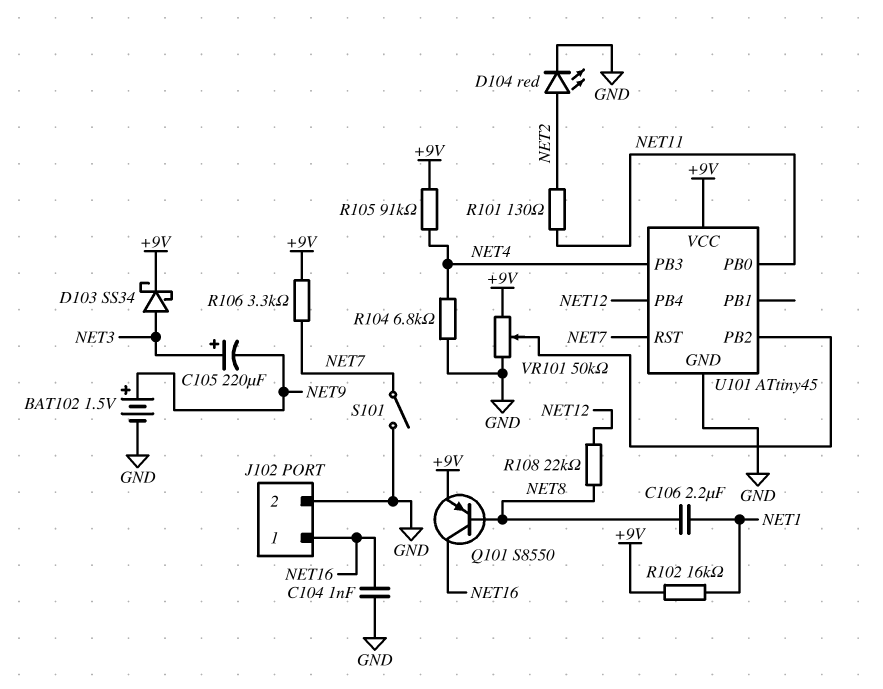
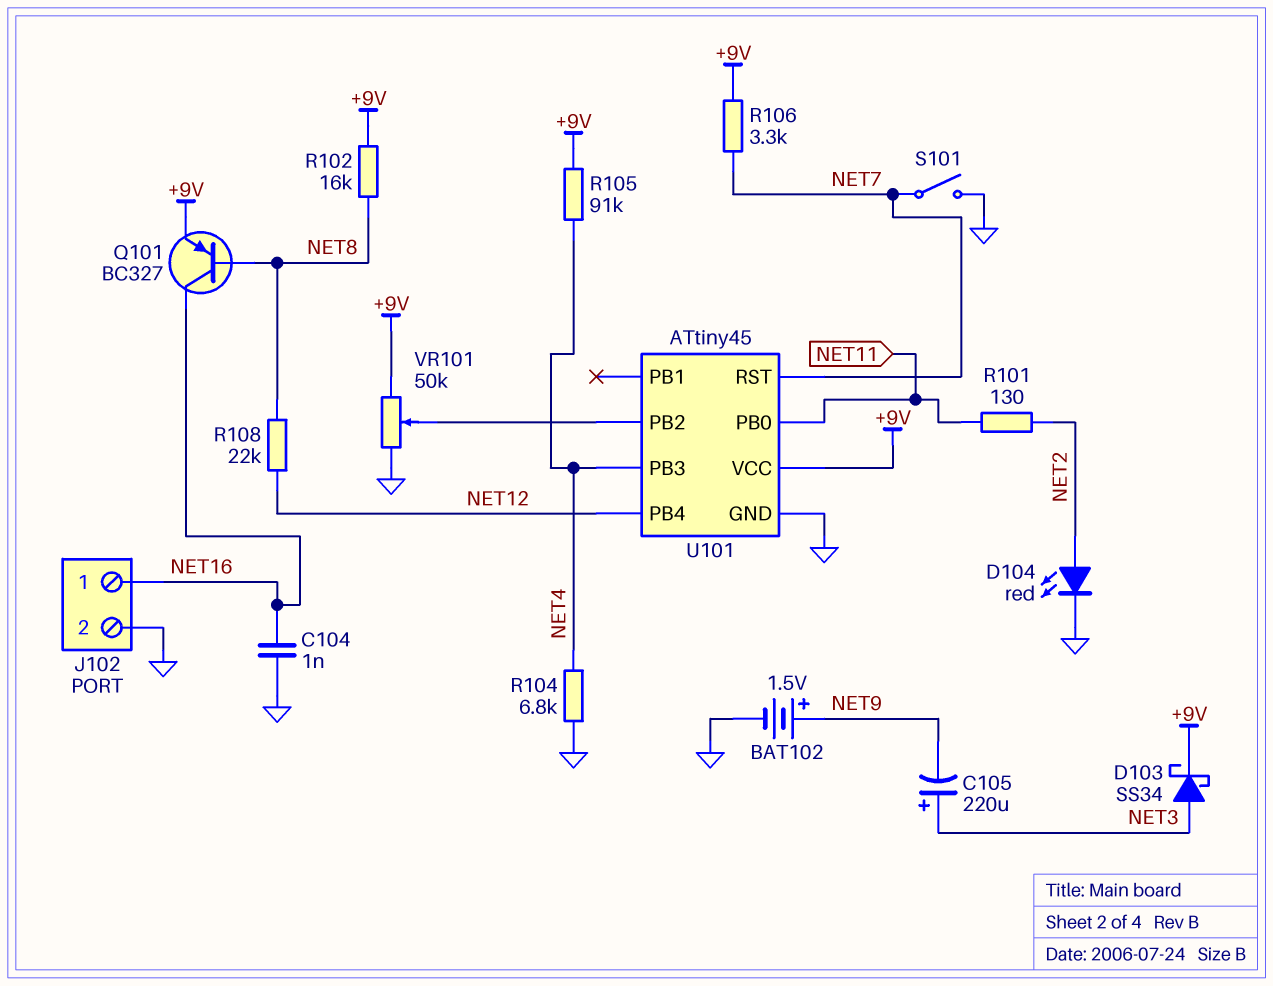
C106: 2.2uF (NET1, NET8) -> none
Q101: PNP S8550 (B NET8, C NET16, E +9V) -> PNP BC327 (B NET8, C NET16, E +9V)
R102: 16k (+9V, NET1) -> 16k (+9V, NET8)

